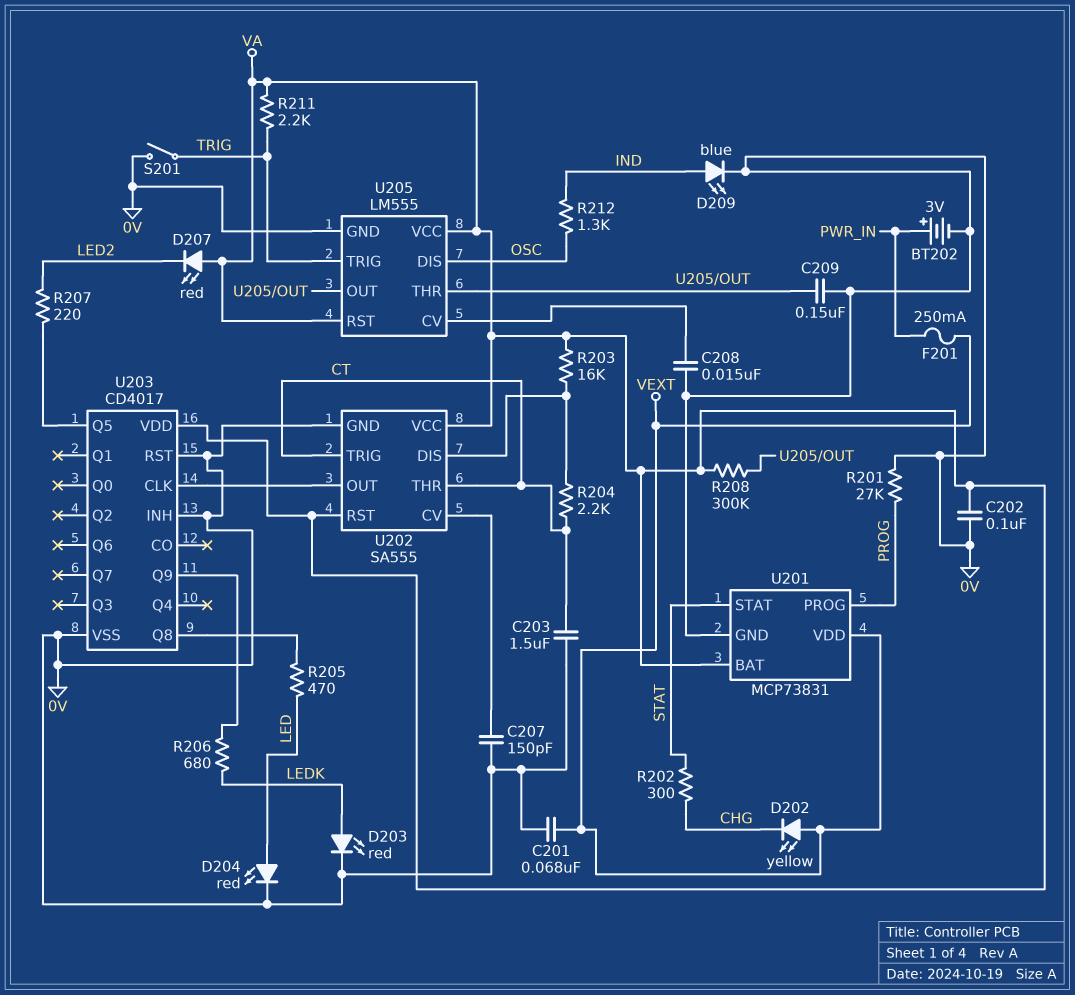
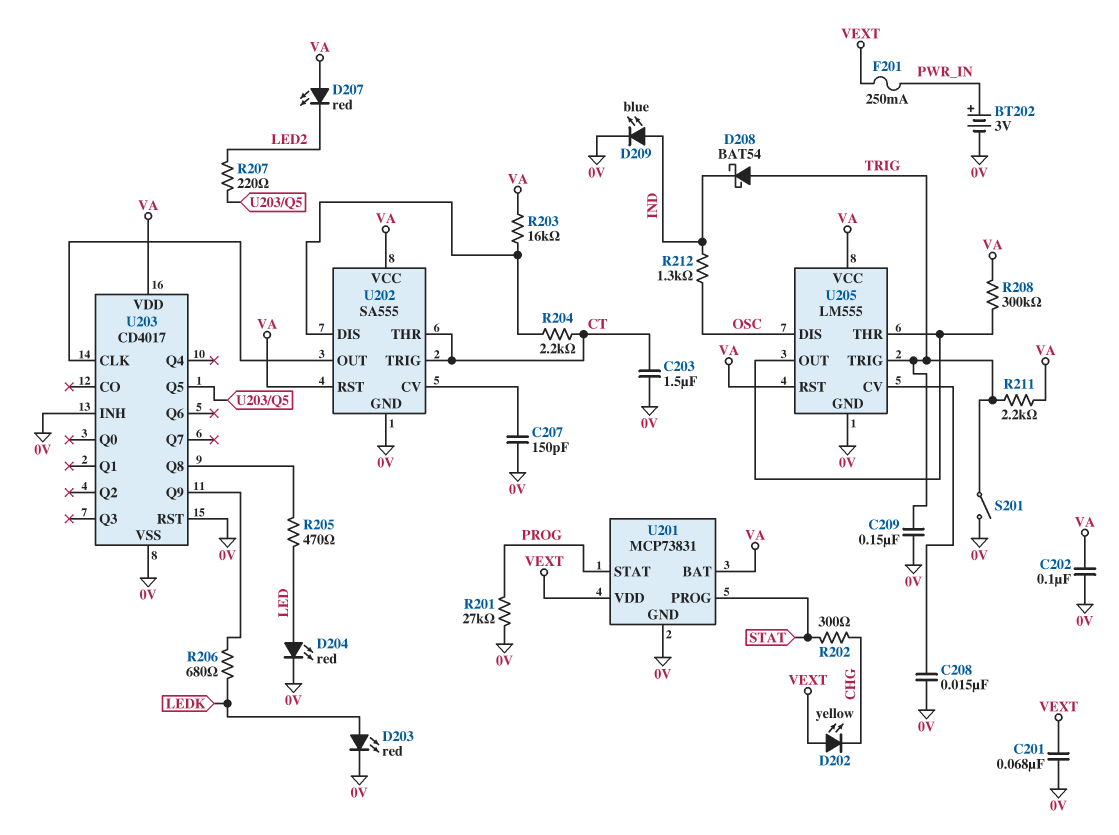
C209: 150nF (0V, U205/OUT) -> 150nF (0V, TRIG)
D208: none -> schottky BAT54 (A TRIG, K IND)
U201 pin PROG: PROG -> STAT
U201 pin STAT: STAT -> PROG

